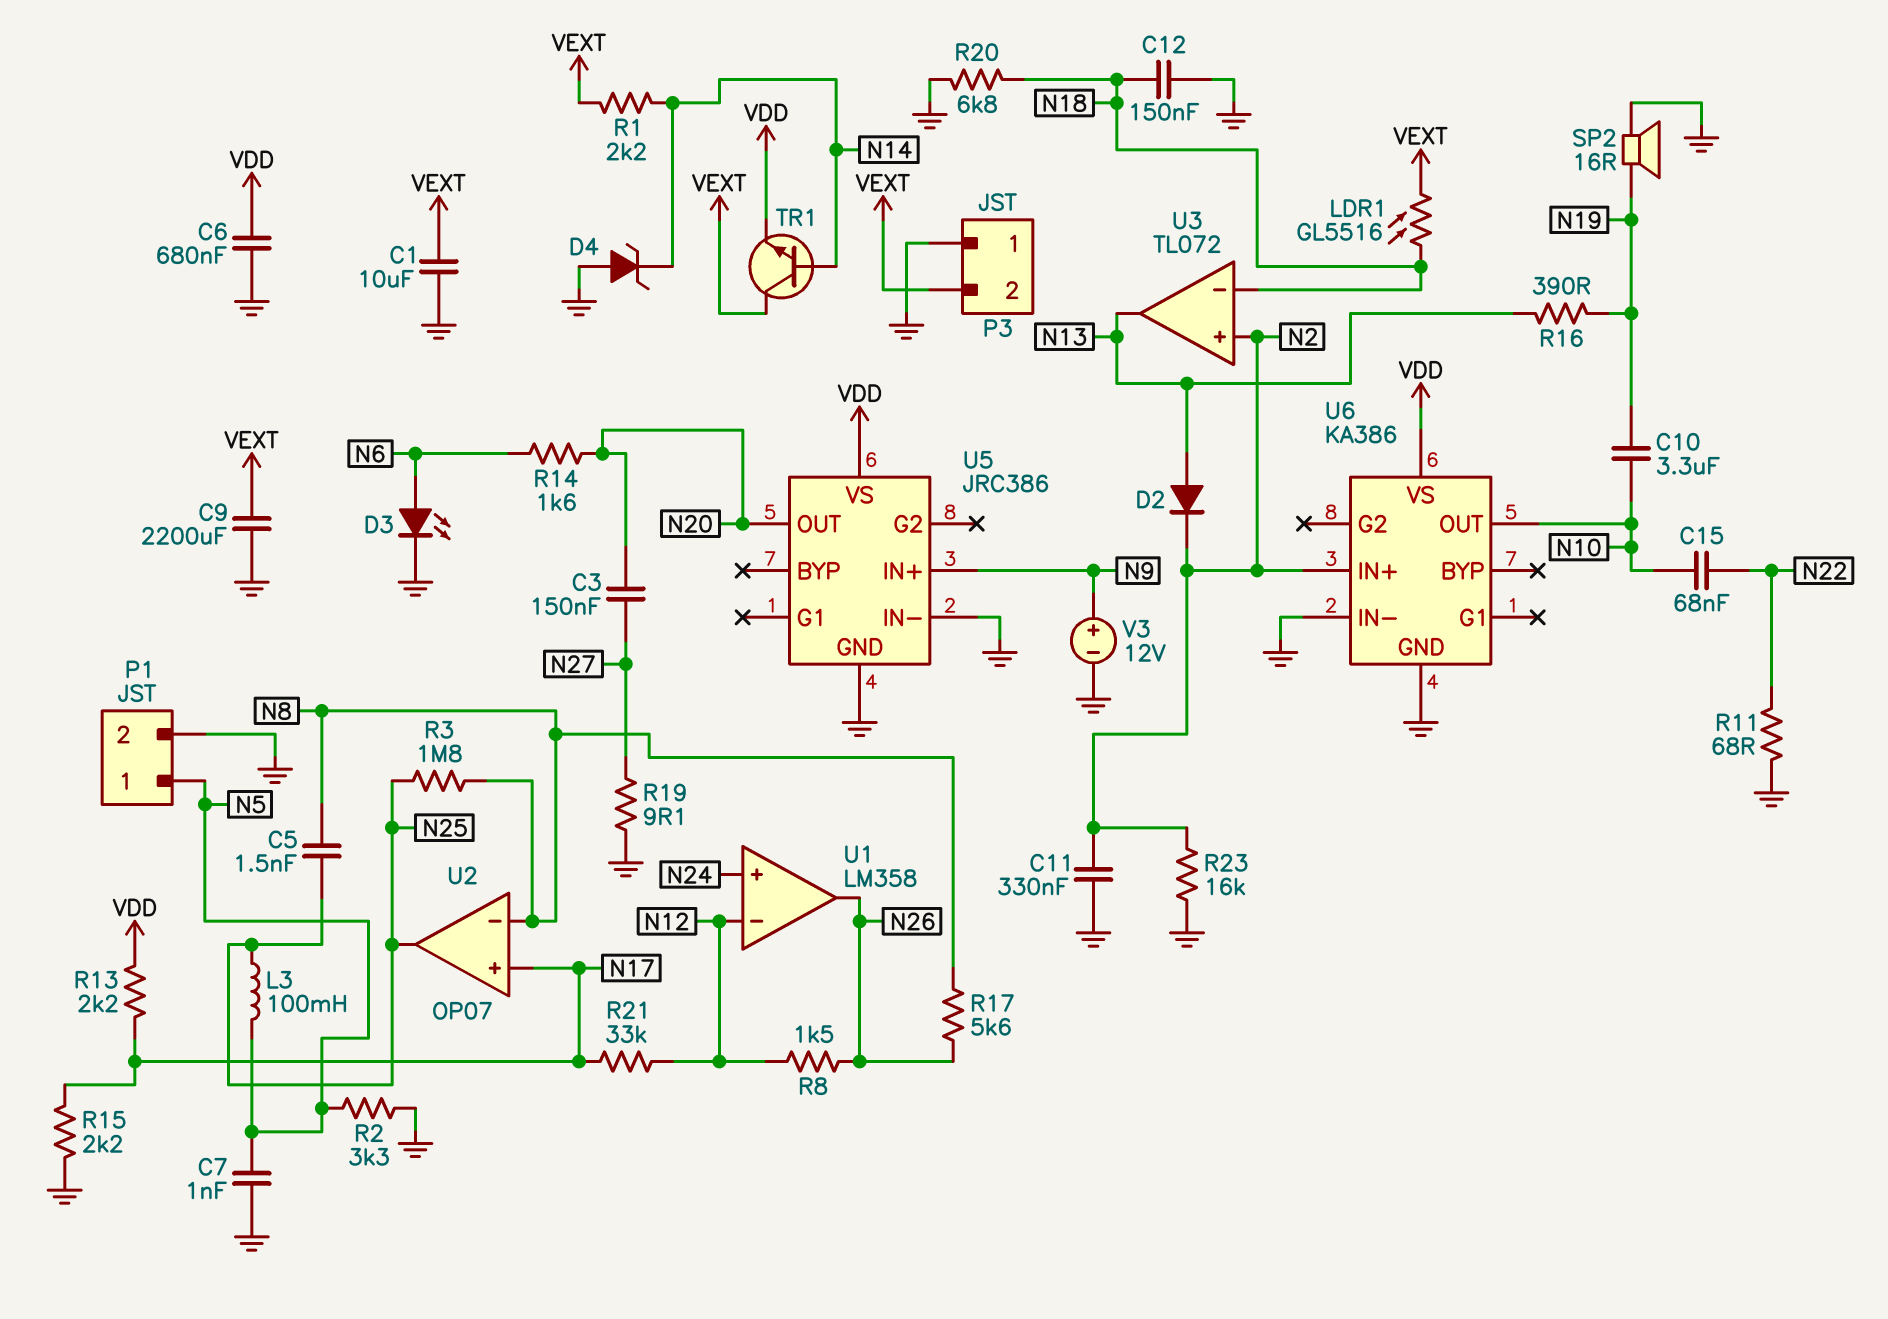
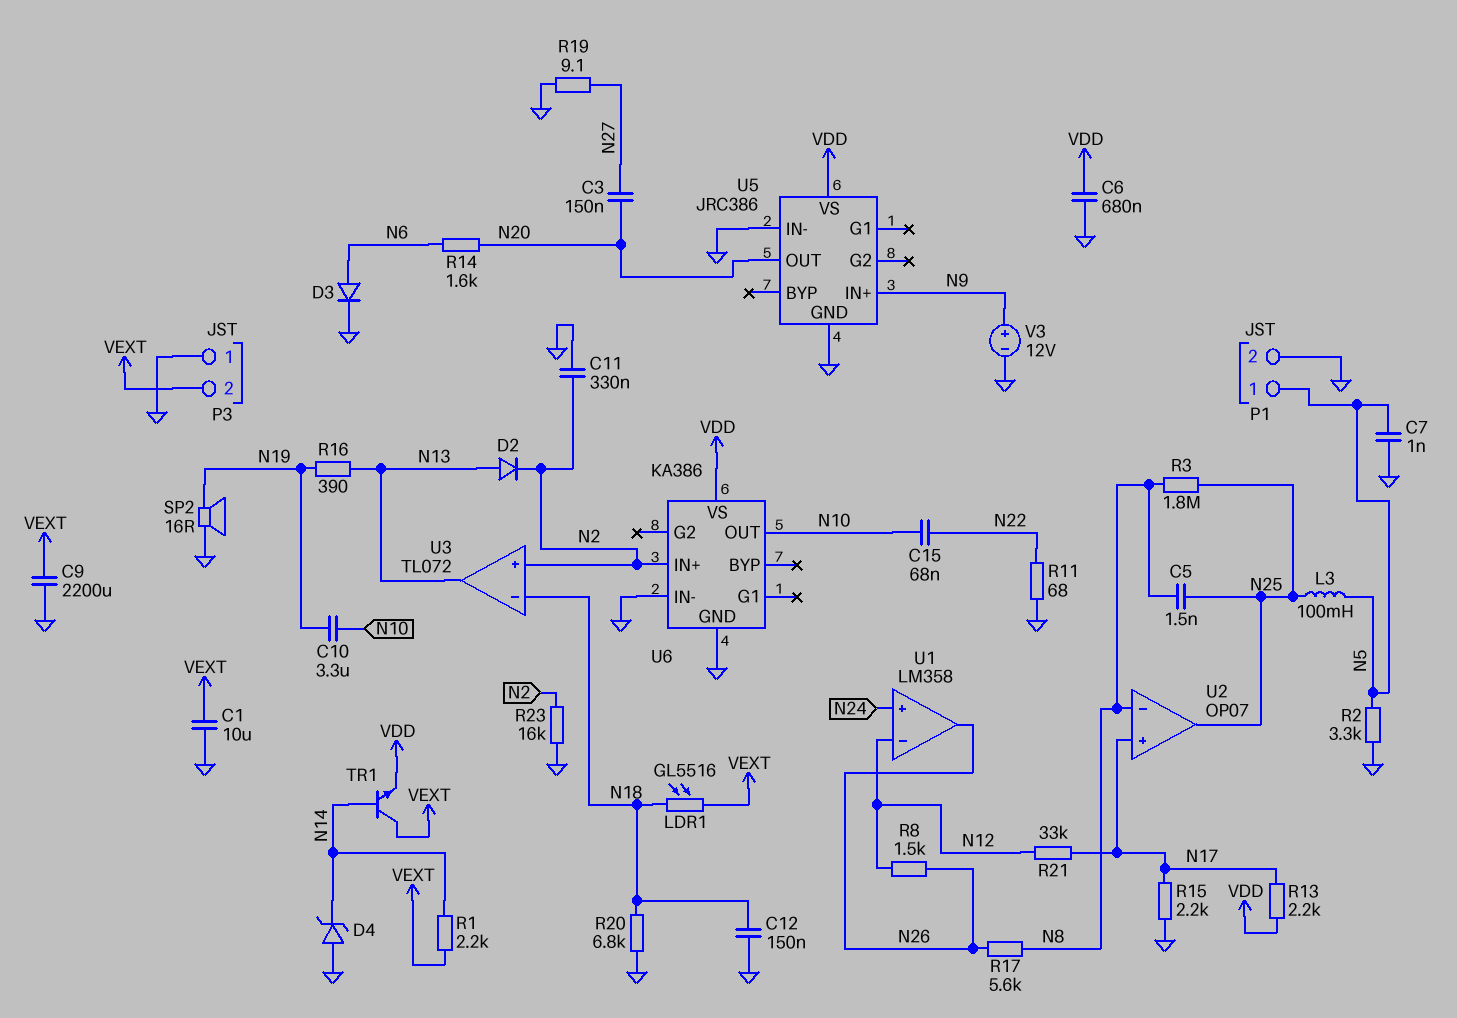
D3: LED (A N6, K GND) -> diode (A N6, K GND)

